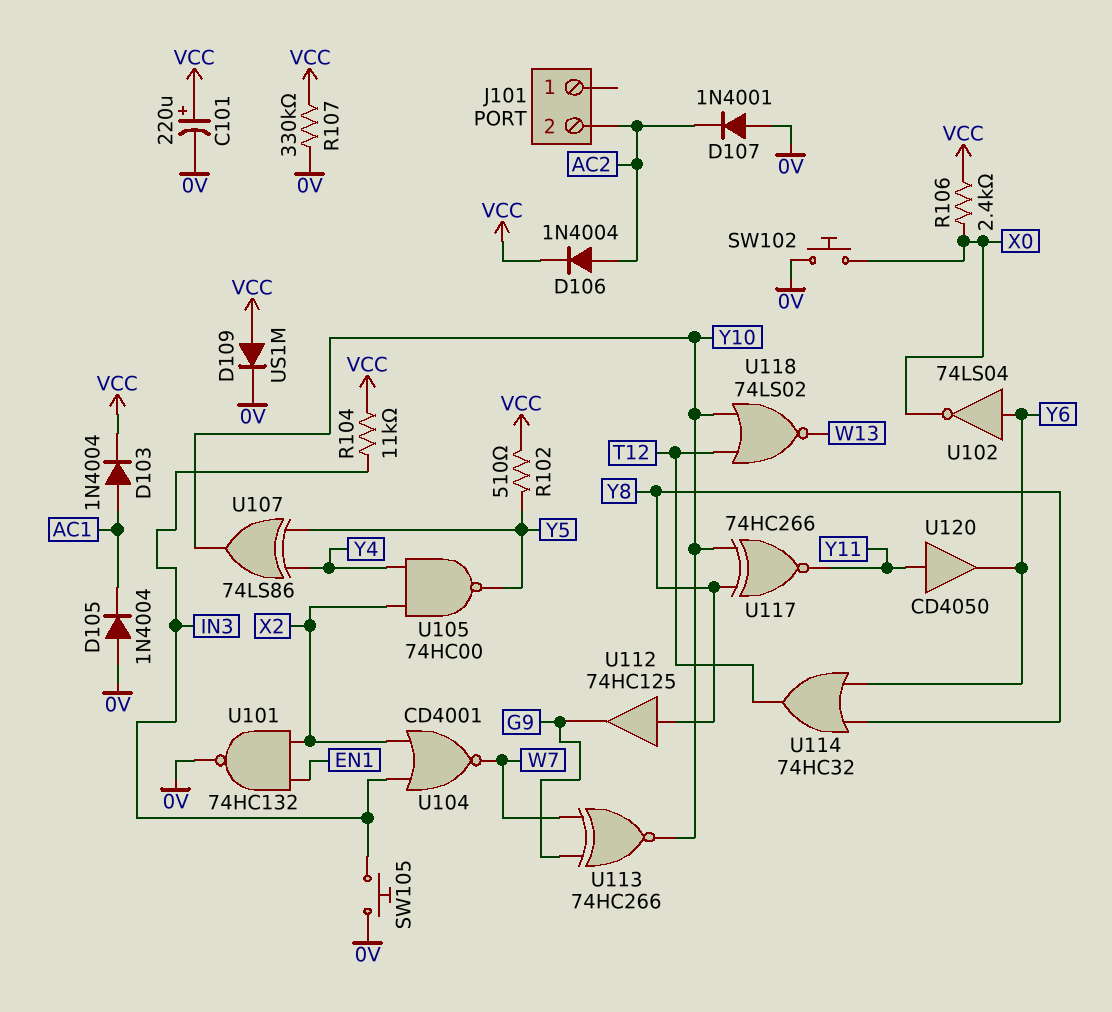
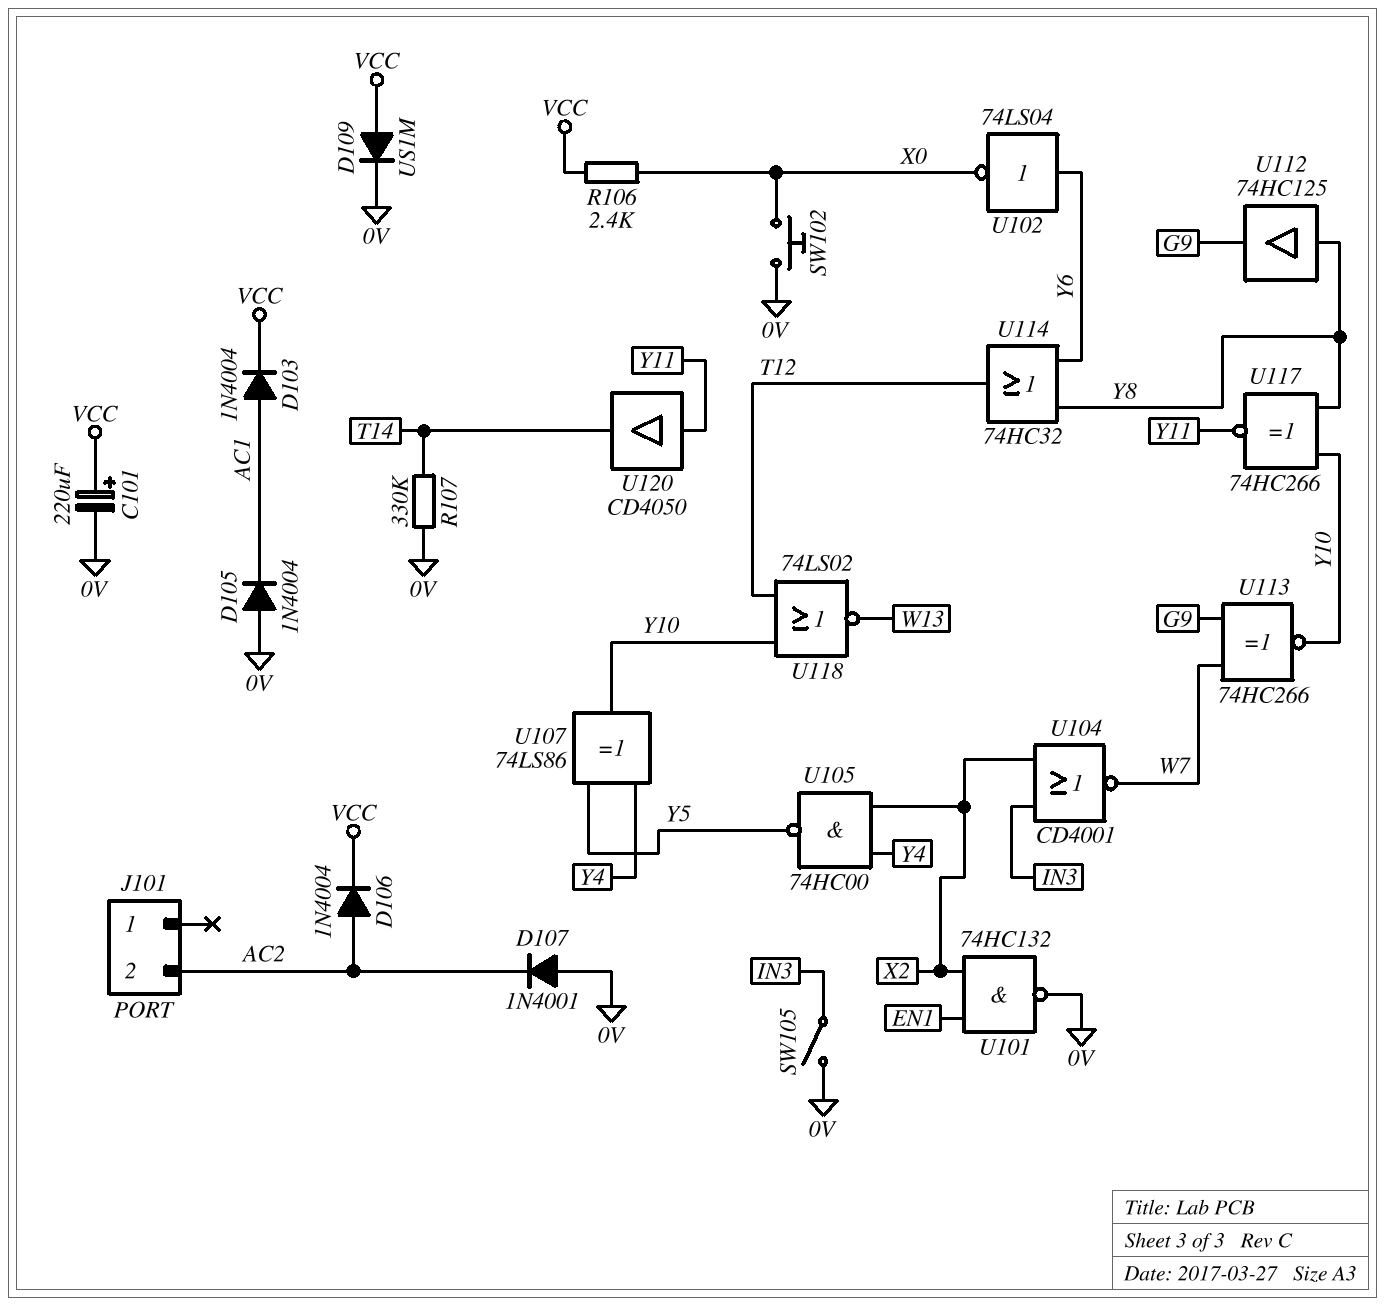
R102: 510 (VCC, Y5) -> none
R104: 11k (IN3, VCC) -> none
R107: 330k (0V, VCC) -> 330k (0V, T14)
SW105: button (0V, IN3) -> switch (0V, IN3)
U120: buffer CD4050 (in Y11, out Y6) -> buffer CD4050 (in Y11, out T14)

